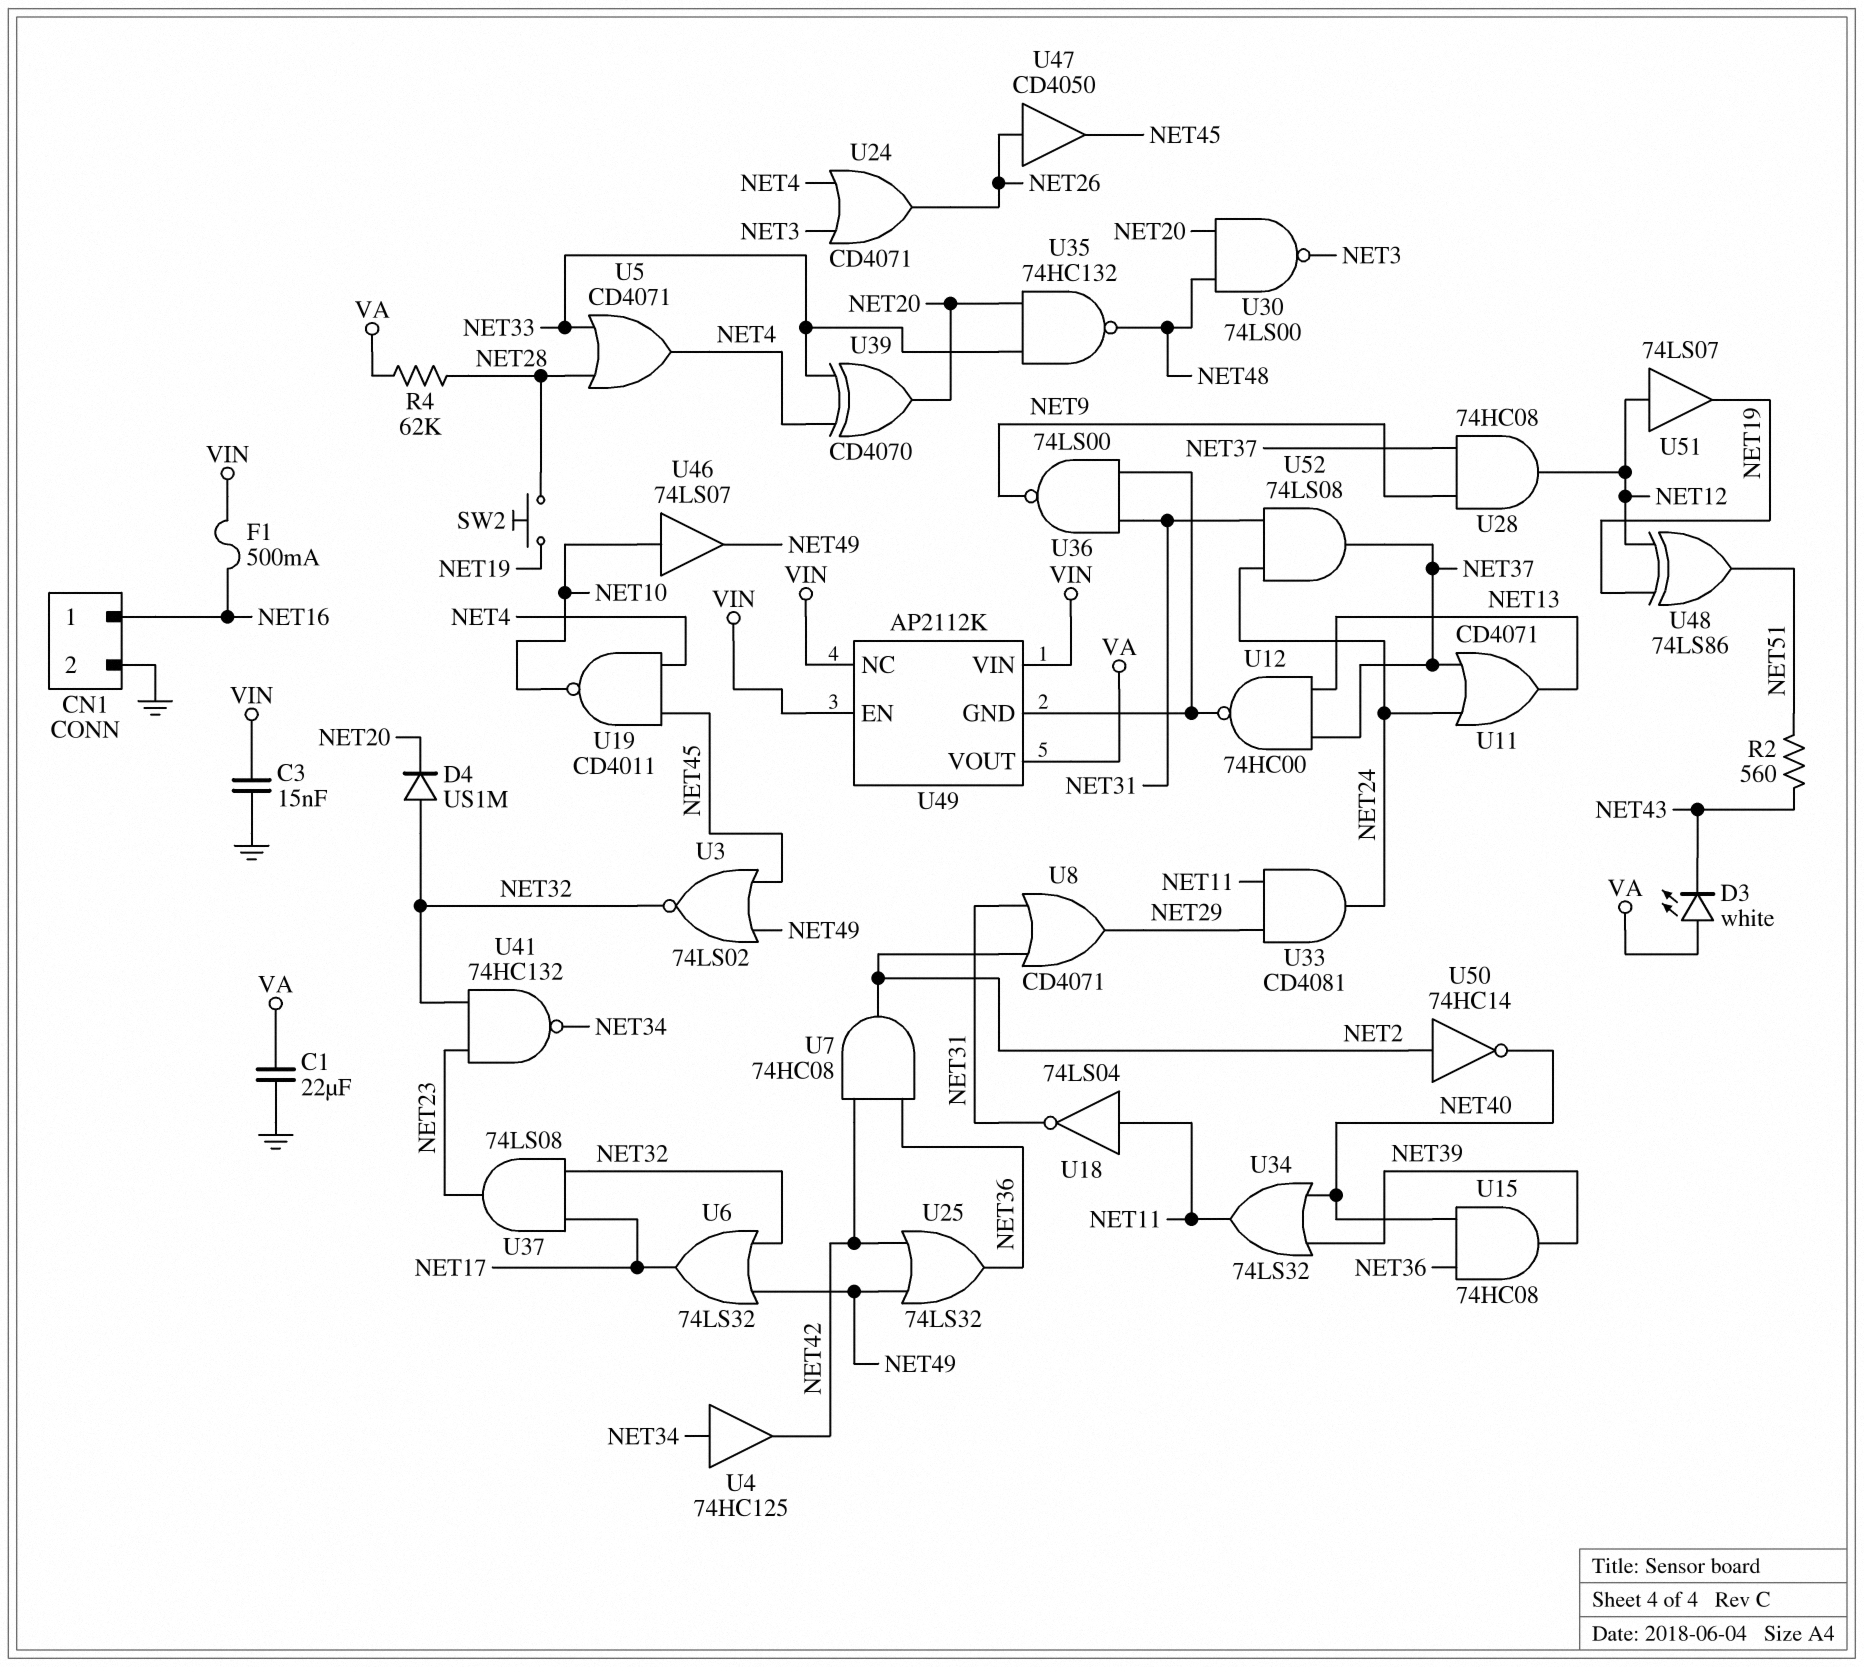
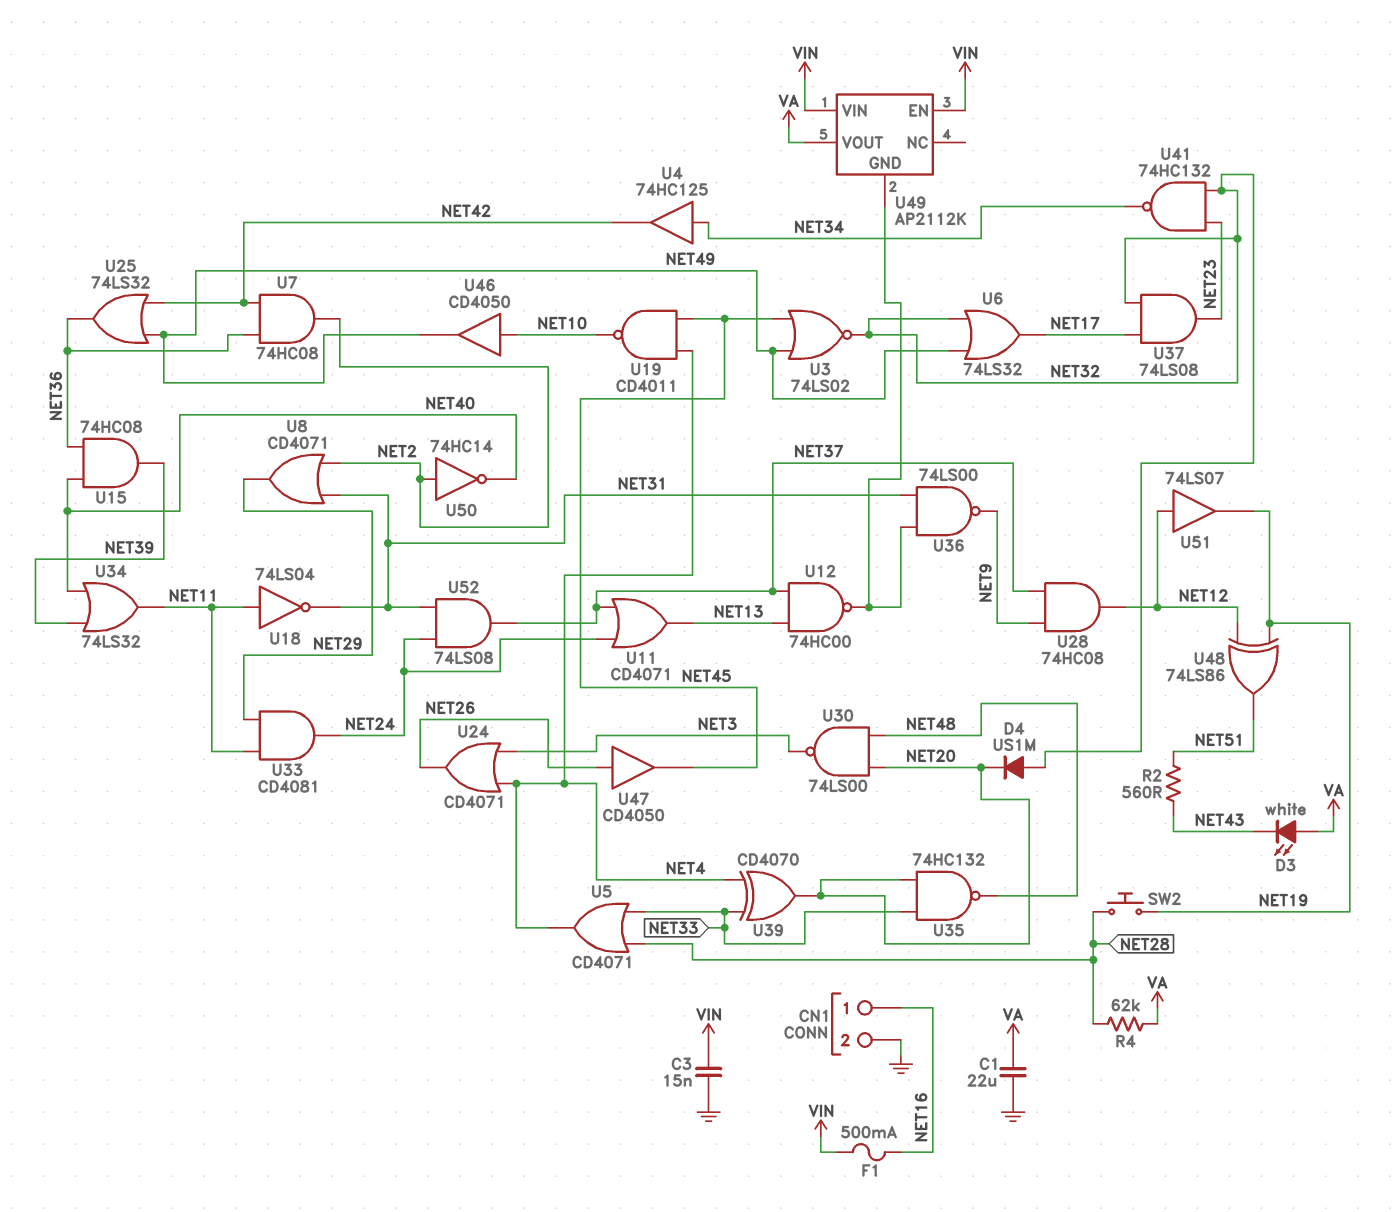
U46: buffer 74LS07 (in NET10, out NET49) -> buffer CD4050 (in NET10, out NET49)
U49 pin NC: VIN -> none

